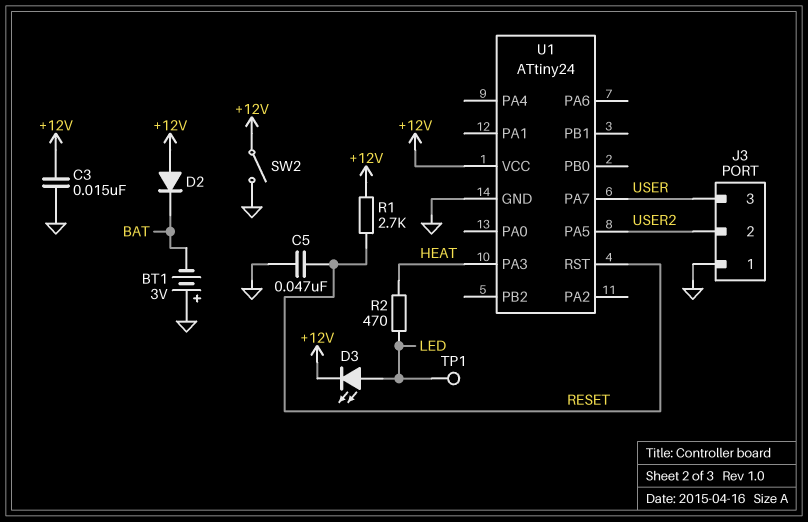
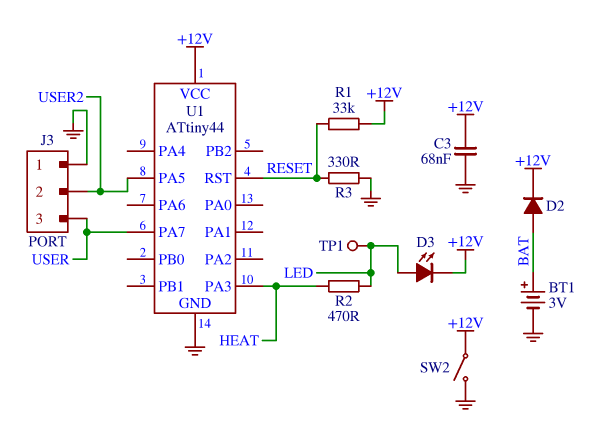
BT1: 3V (plus GND, minus BAT) -> 3V (plus BAT, minus GND)
C3: 15nF (+12V, GND) -> 68nF (+12V, GND)
C5: 47nF (GND, RESET) -> none
D2: diode (A +12V, K BAT) -> diode (A BAT, K +12V)
R1: 2.7k (+12V, RESET) -> 33k (+12V, RESET)
R3: none -> 330 (GND, RESET)
U1: ATtiny24 -> ATtiny44

